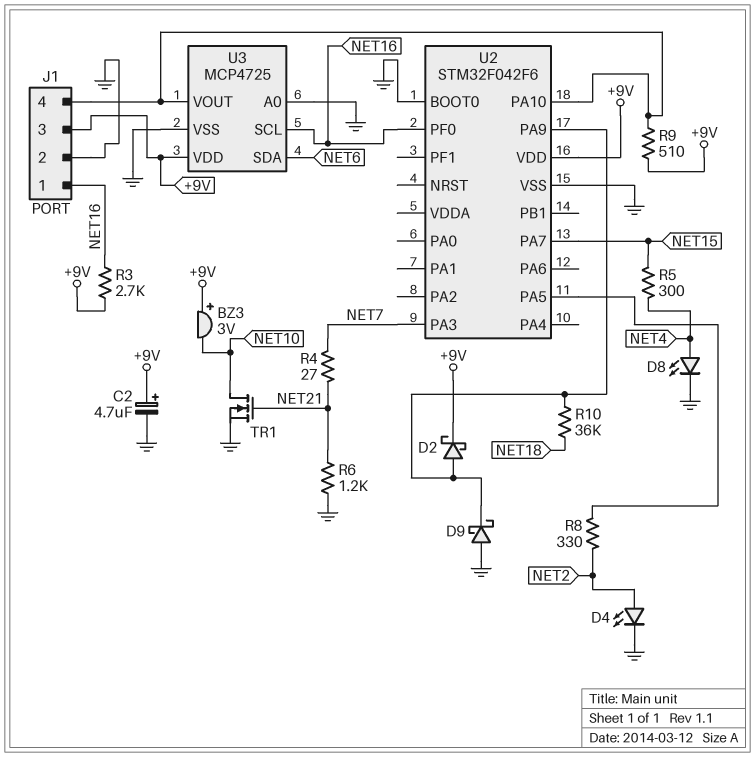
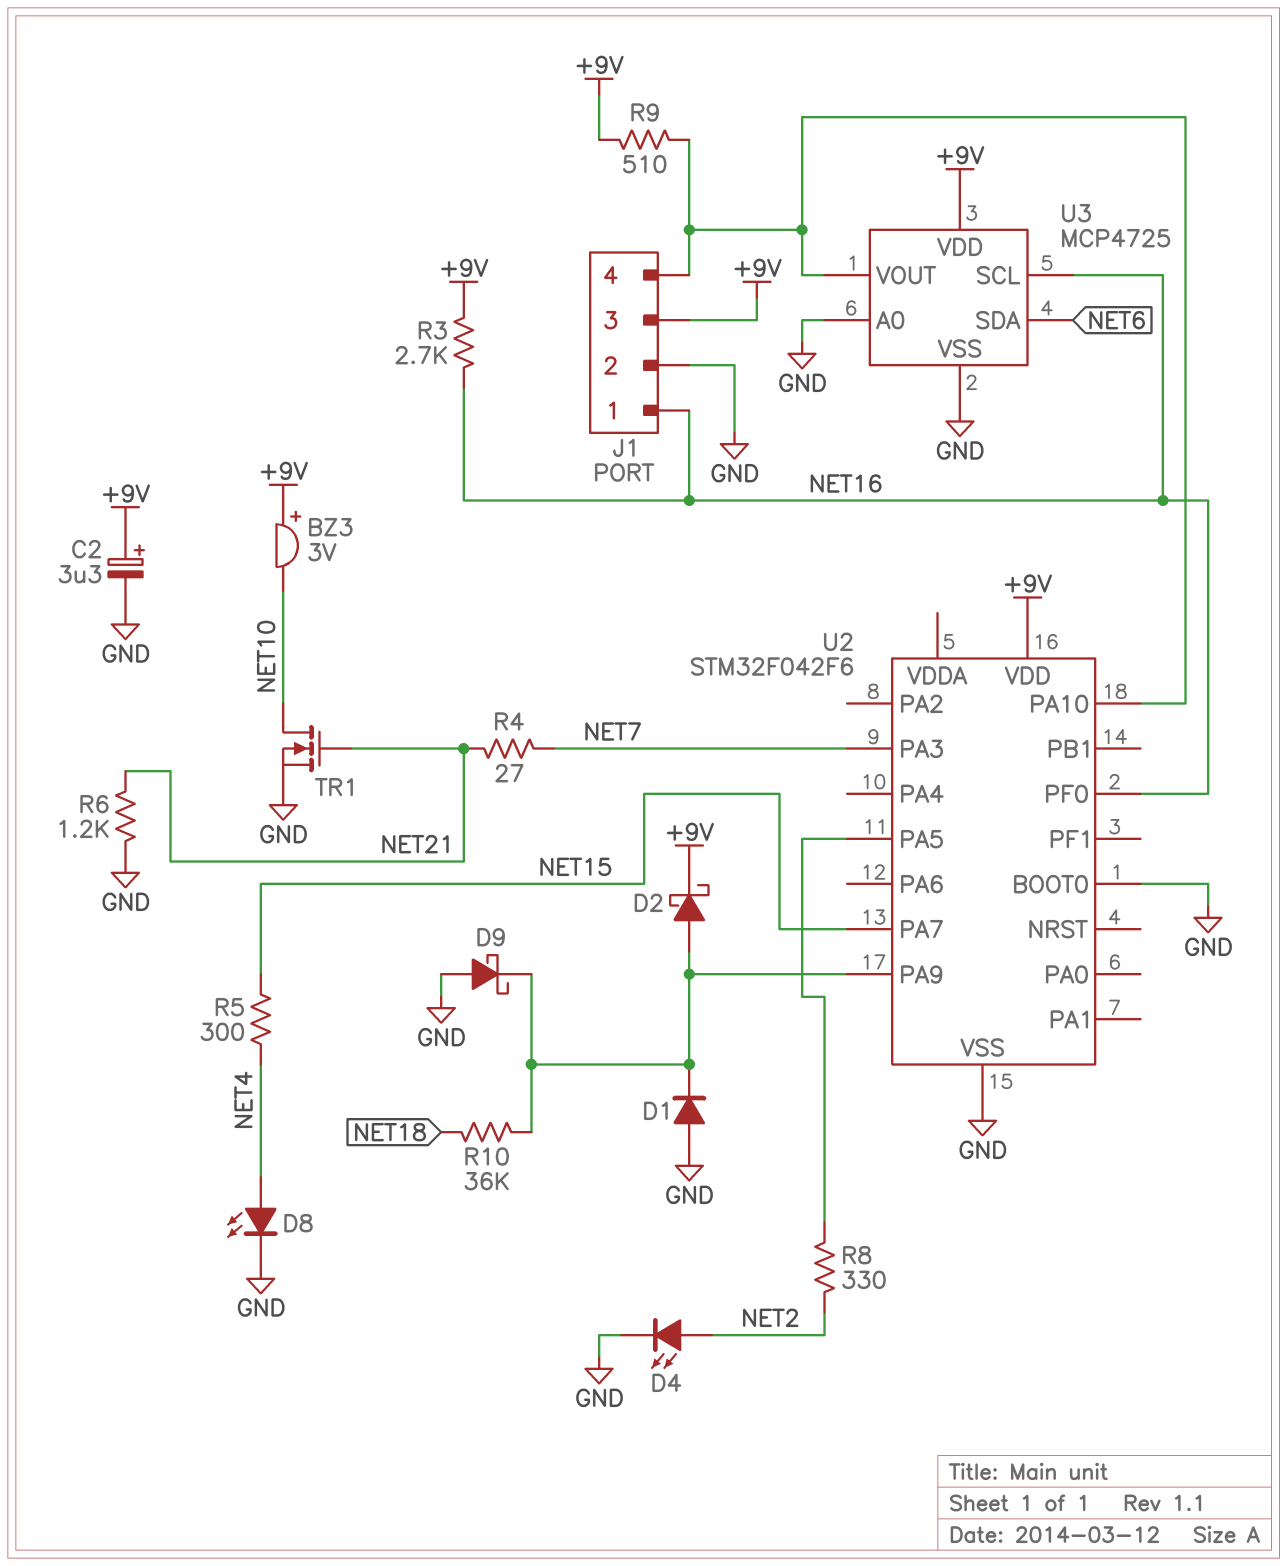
C2: 4.7uF (plus +9V, minus GND) -> 3.3uF (plus +9V, minus GND)
D1: none -> diode (A GND, K U2/PA9)

